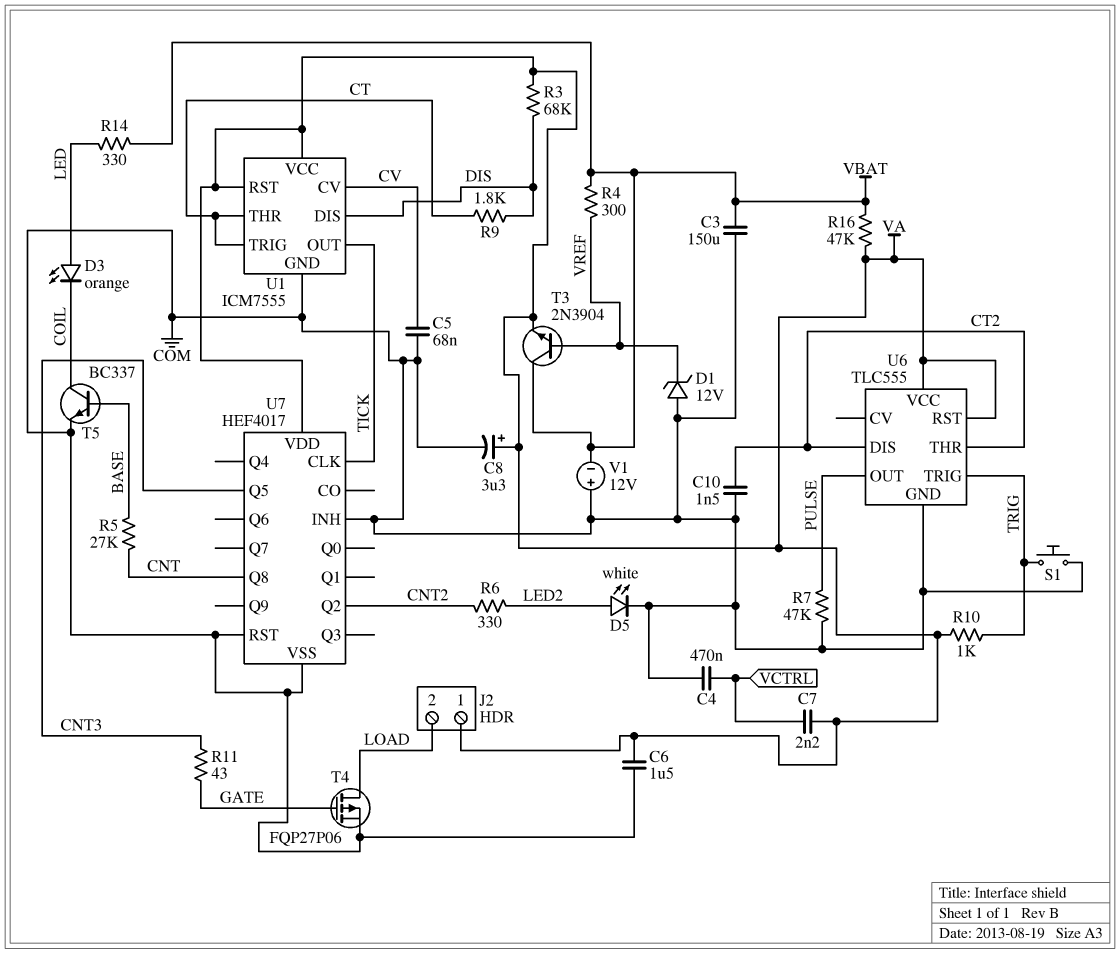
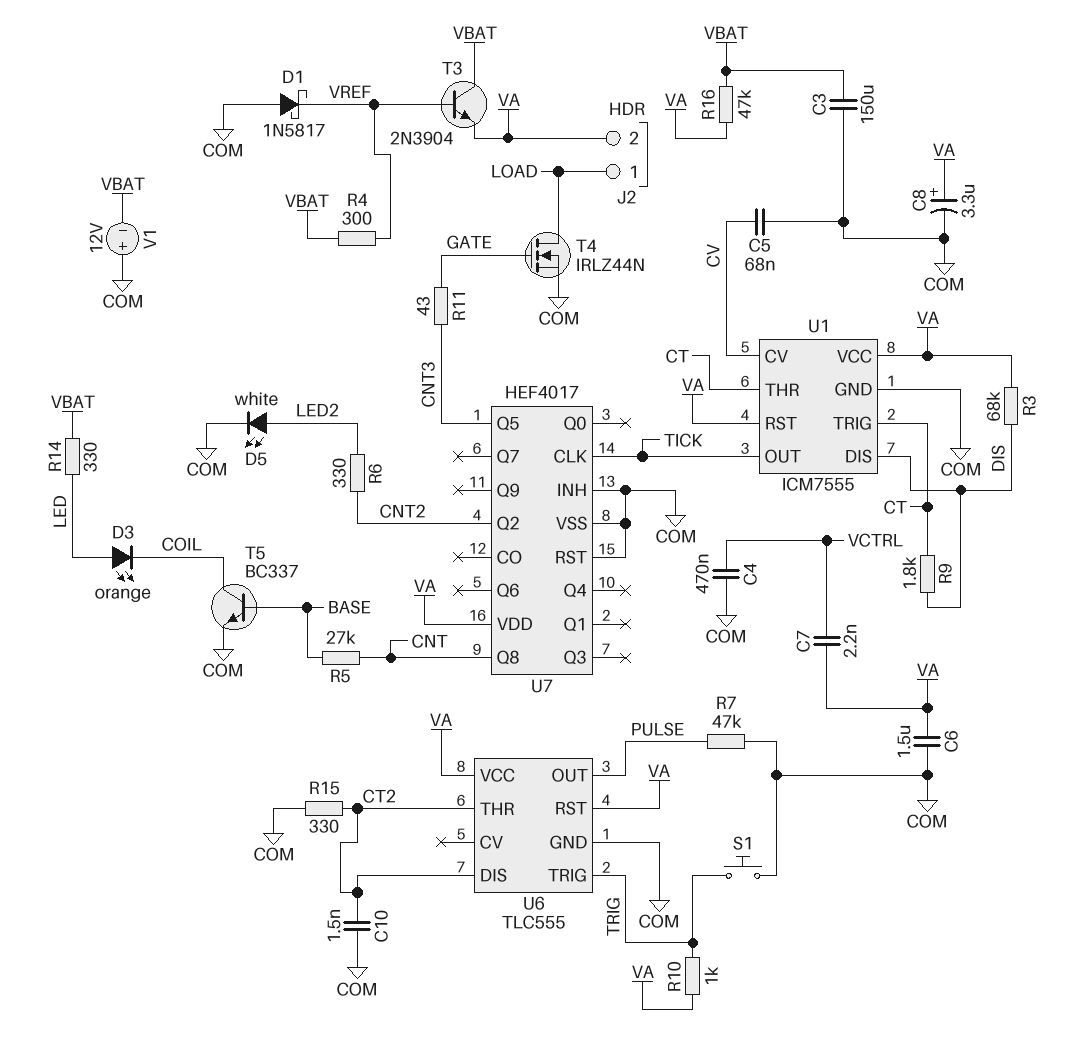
D1: zener 12V (A COM, K VREF) -> schottky 1N5817 (A COM, K VREF)
J2 pin 1: VA -> LOAD
J2 pin 2: LOAD -> VA
R15: none -> 330 (COM, CT2)
T4: PMOS FQP27P06 (G GATE, D LOAD, S COM) -> NMOS IRLZ44N (G GATE, D LOAD, S COM)

